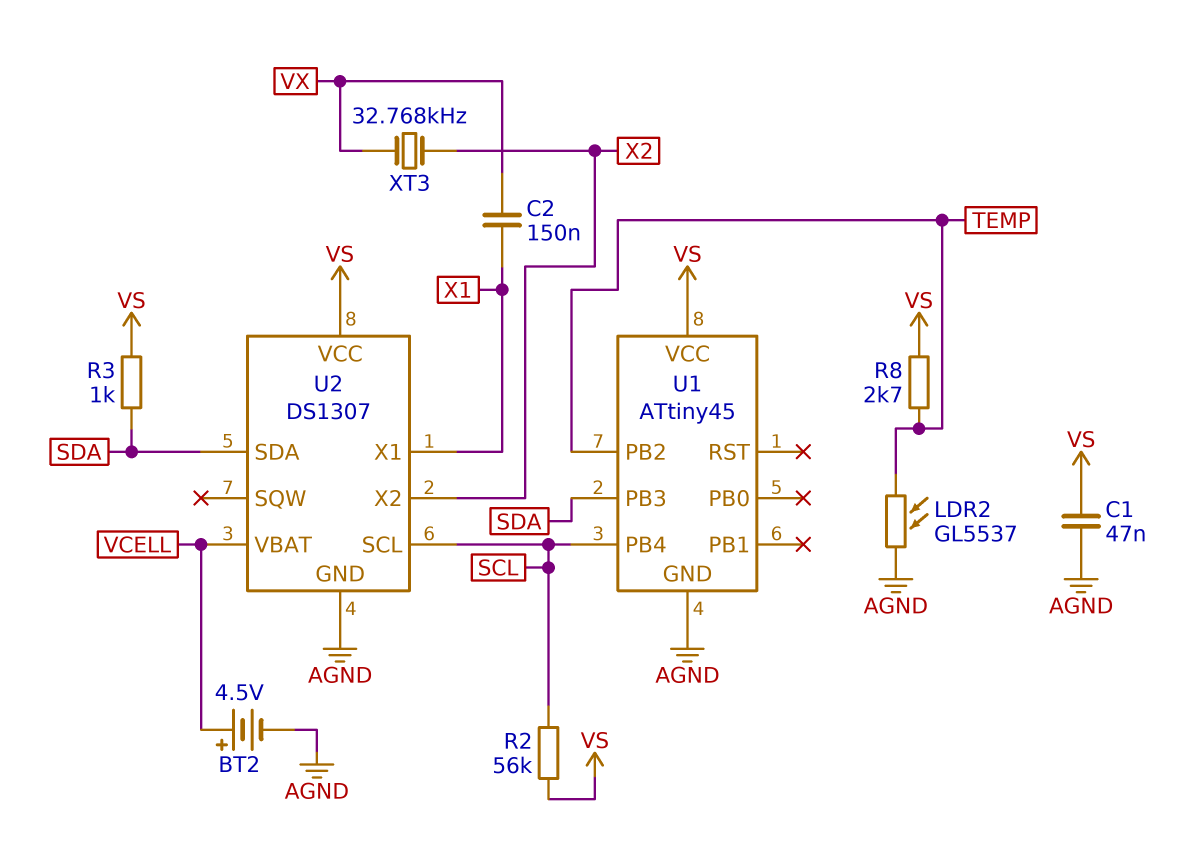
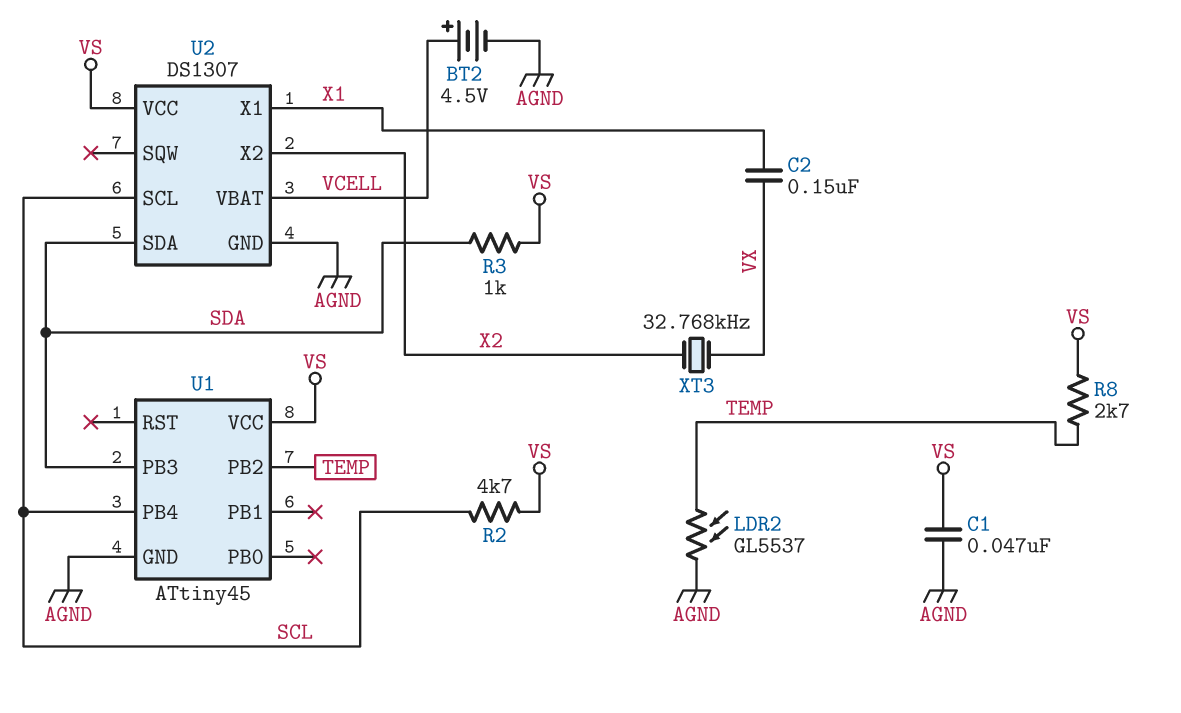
R2: 56k (SCL, VS) -> 4.7k (SCL, VS)

